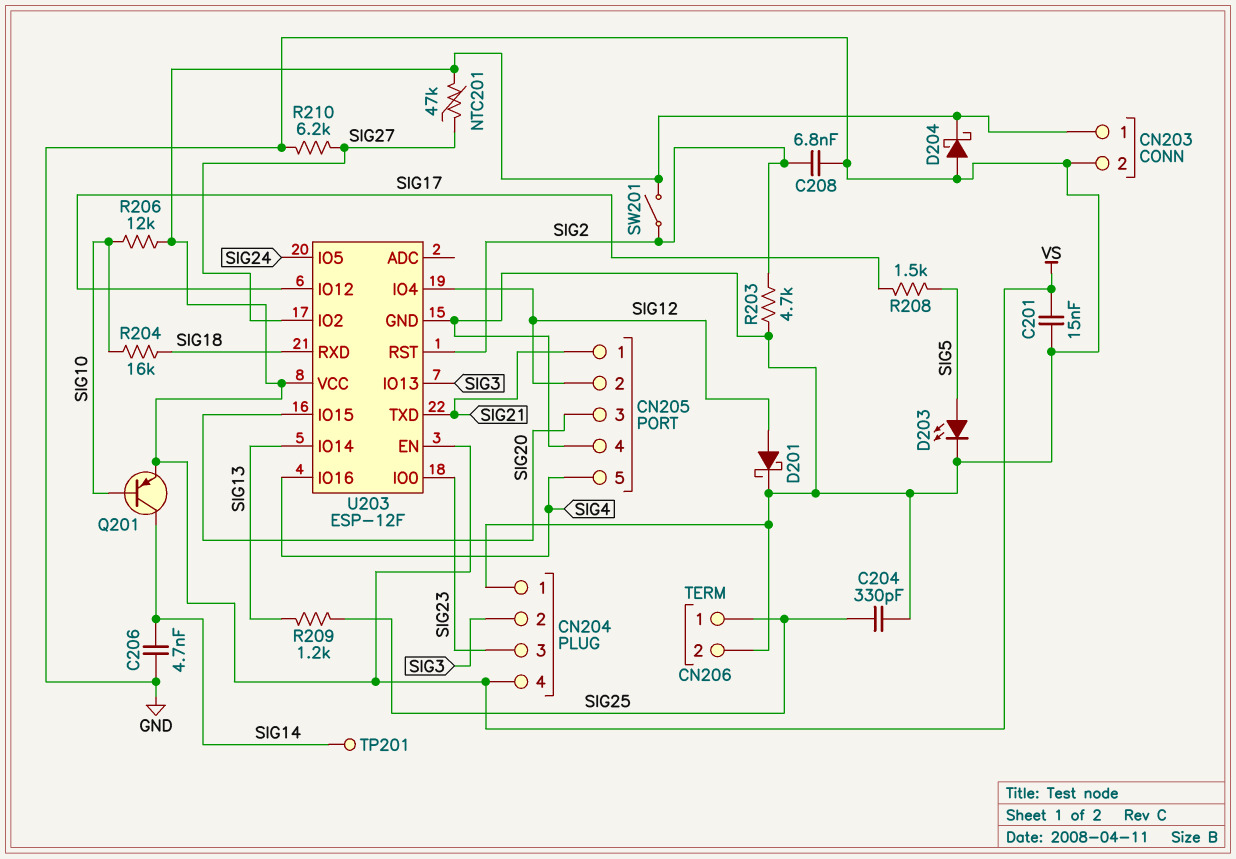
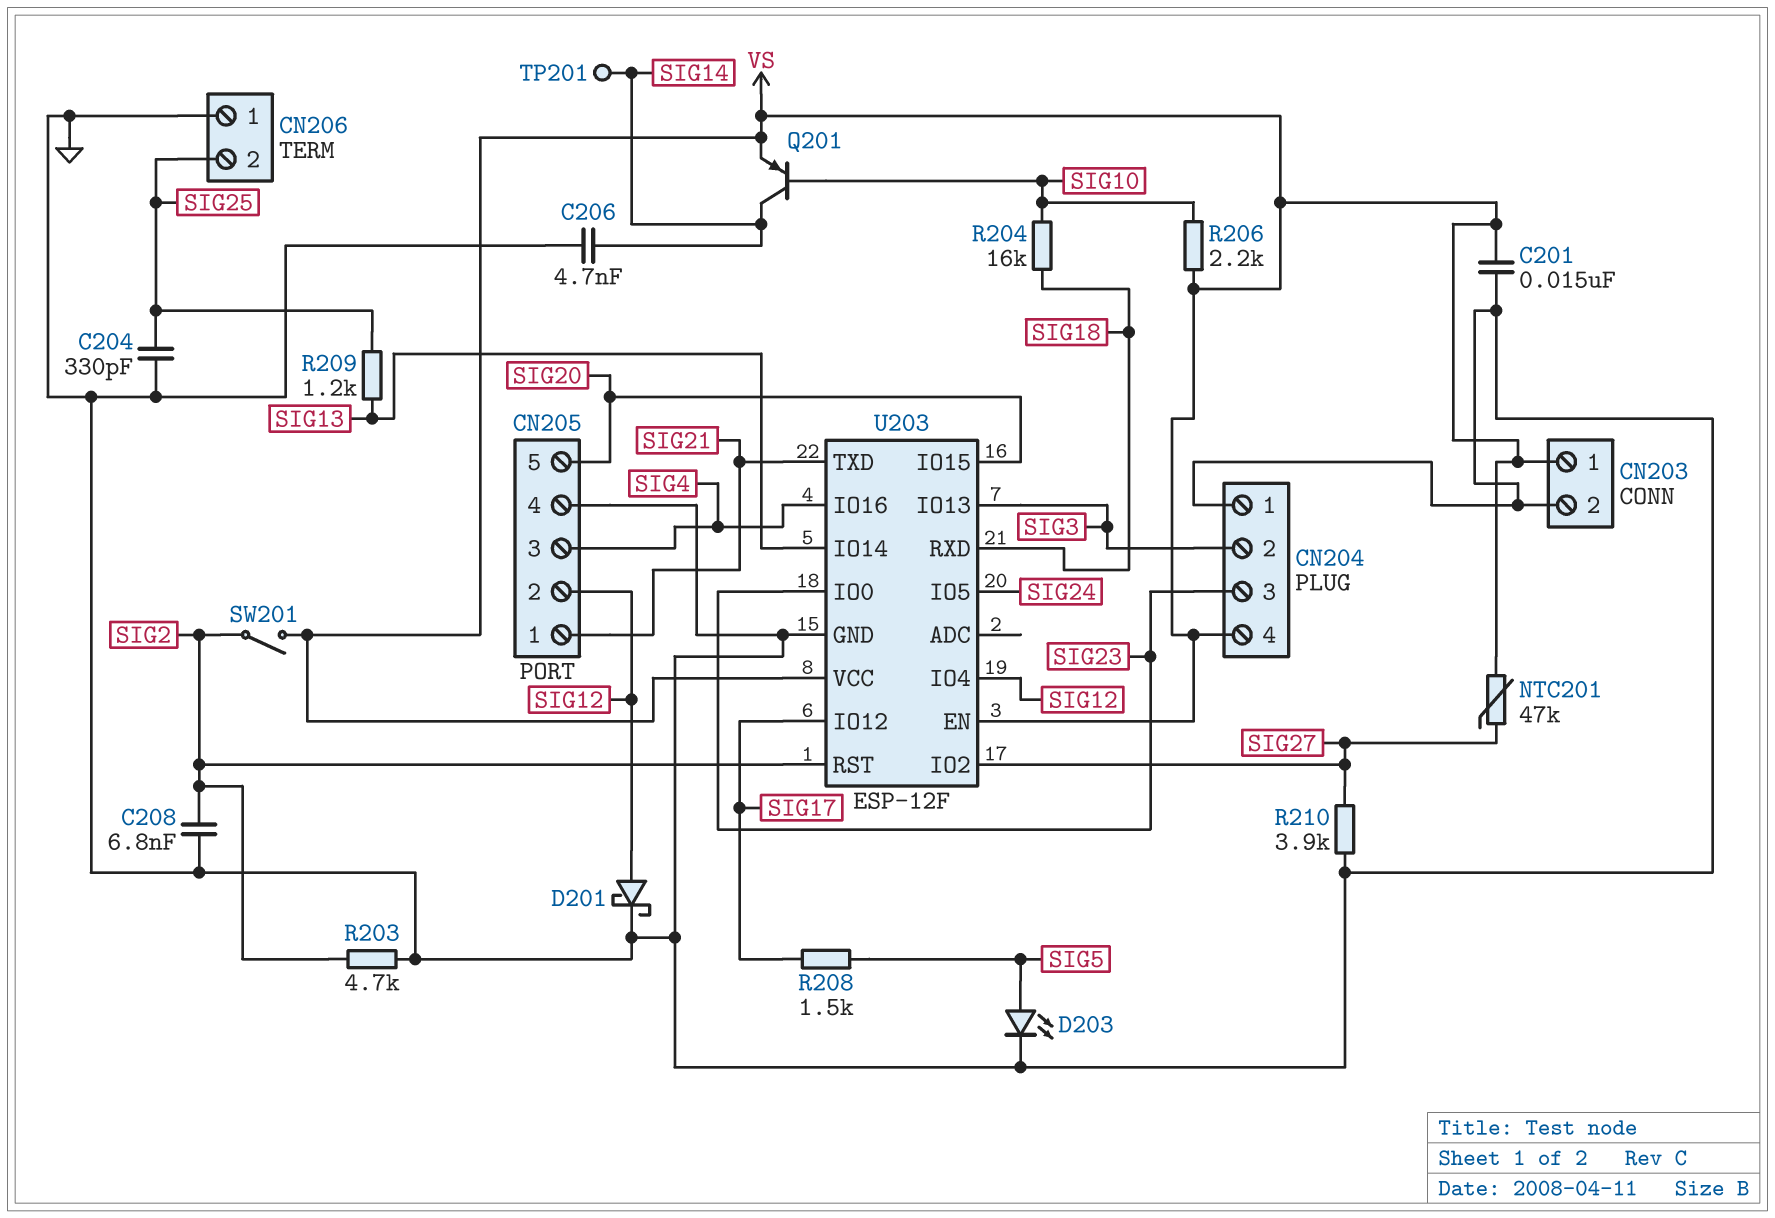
CN205 pin 3: SIG20 -> SIG4
CN205 pin 5: SIG4 -> SIG20
CN206 pin 1: SIG25 -> GND
CN206 pin 2: GND -> SIG25
D204: schottky (A GND, K VS) -> none
R206: 12k (SIG10, VS) -> 2.2k (SIG10, VS)
R210: 6.2k (GND, SIG27) -> 3.9k (GND, SIG27)

